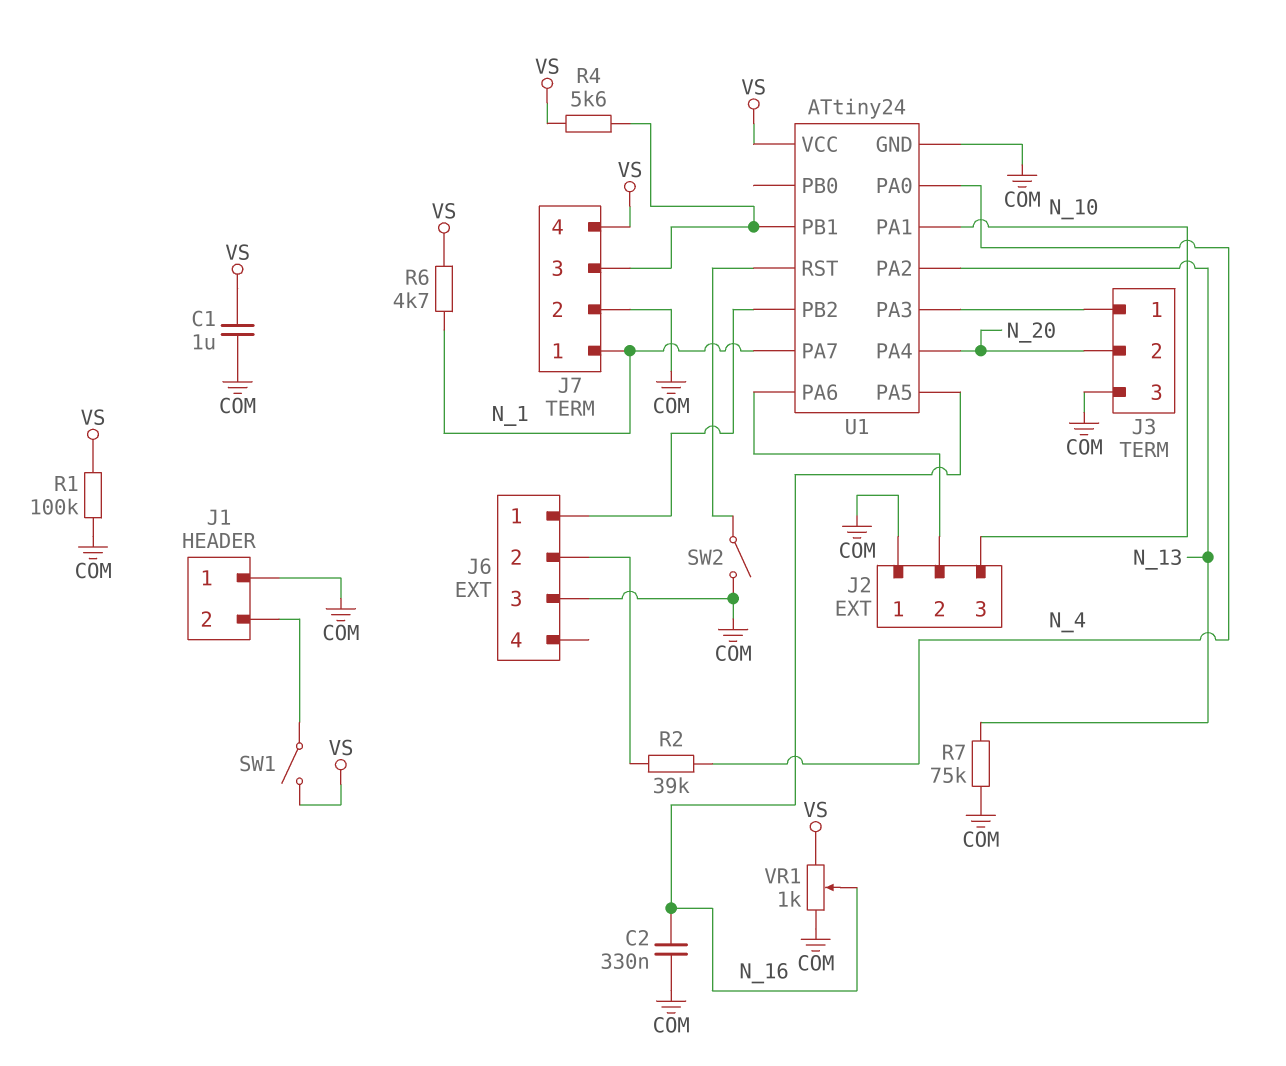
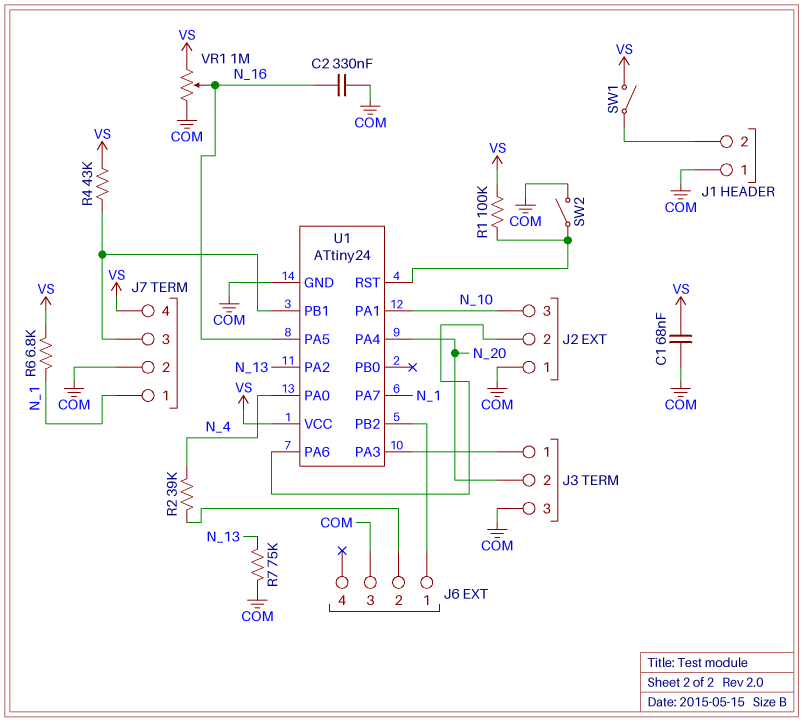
C1: 1uF (COM, VS) -> 68nF (COM, VS)
R1: 100k (COM, VS) -> 100k (U1/RST, VS)
R4: 5.6k (J7/3, VS) -> 43k (J7/3, VS)
R6: 4.7k (N_1, VS) -> 6.8k (N_1, VS)
VR1: 1k (COM, VS, wiper N_16) -> 1M (COM, VS, wiper N_16)

